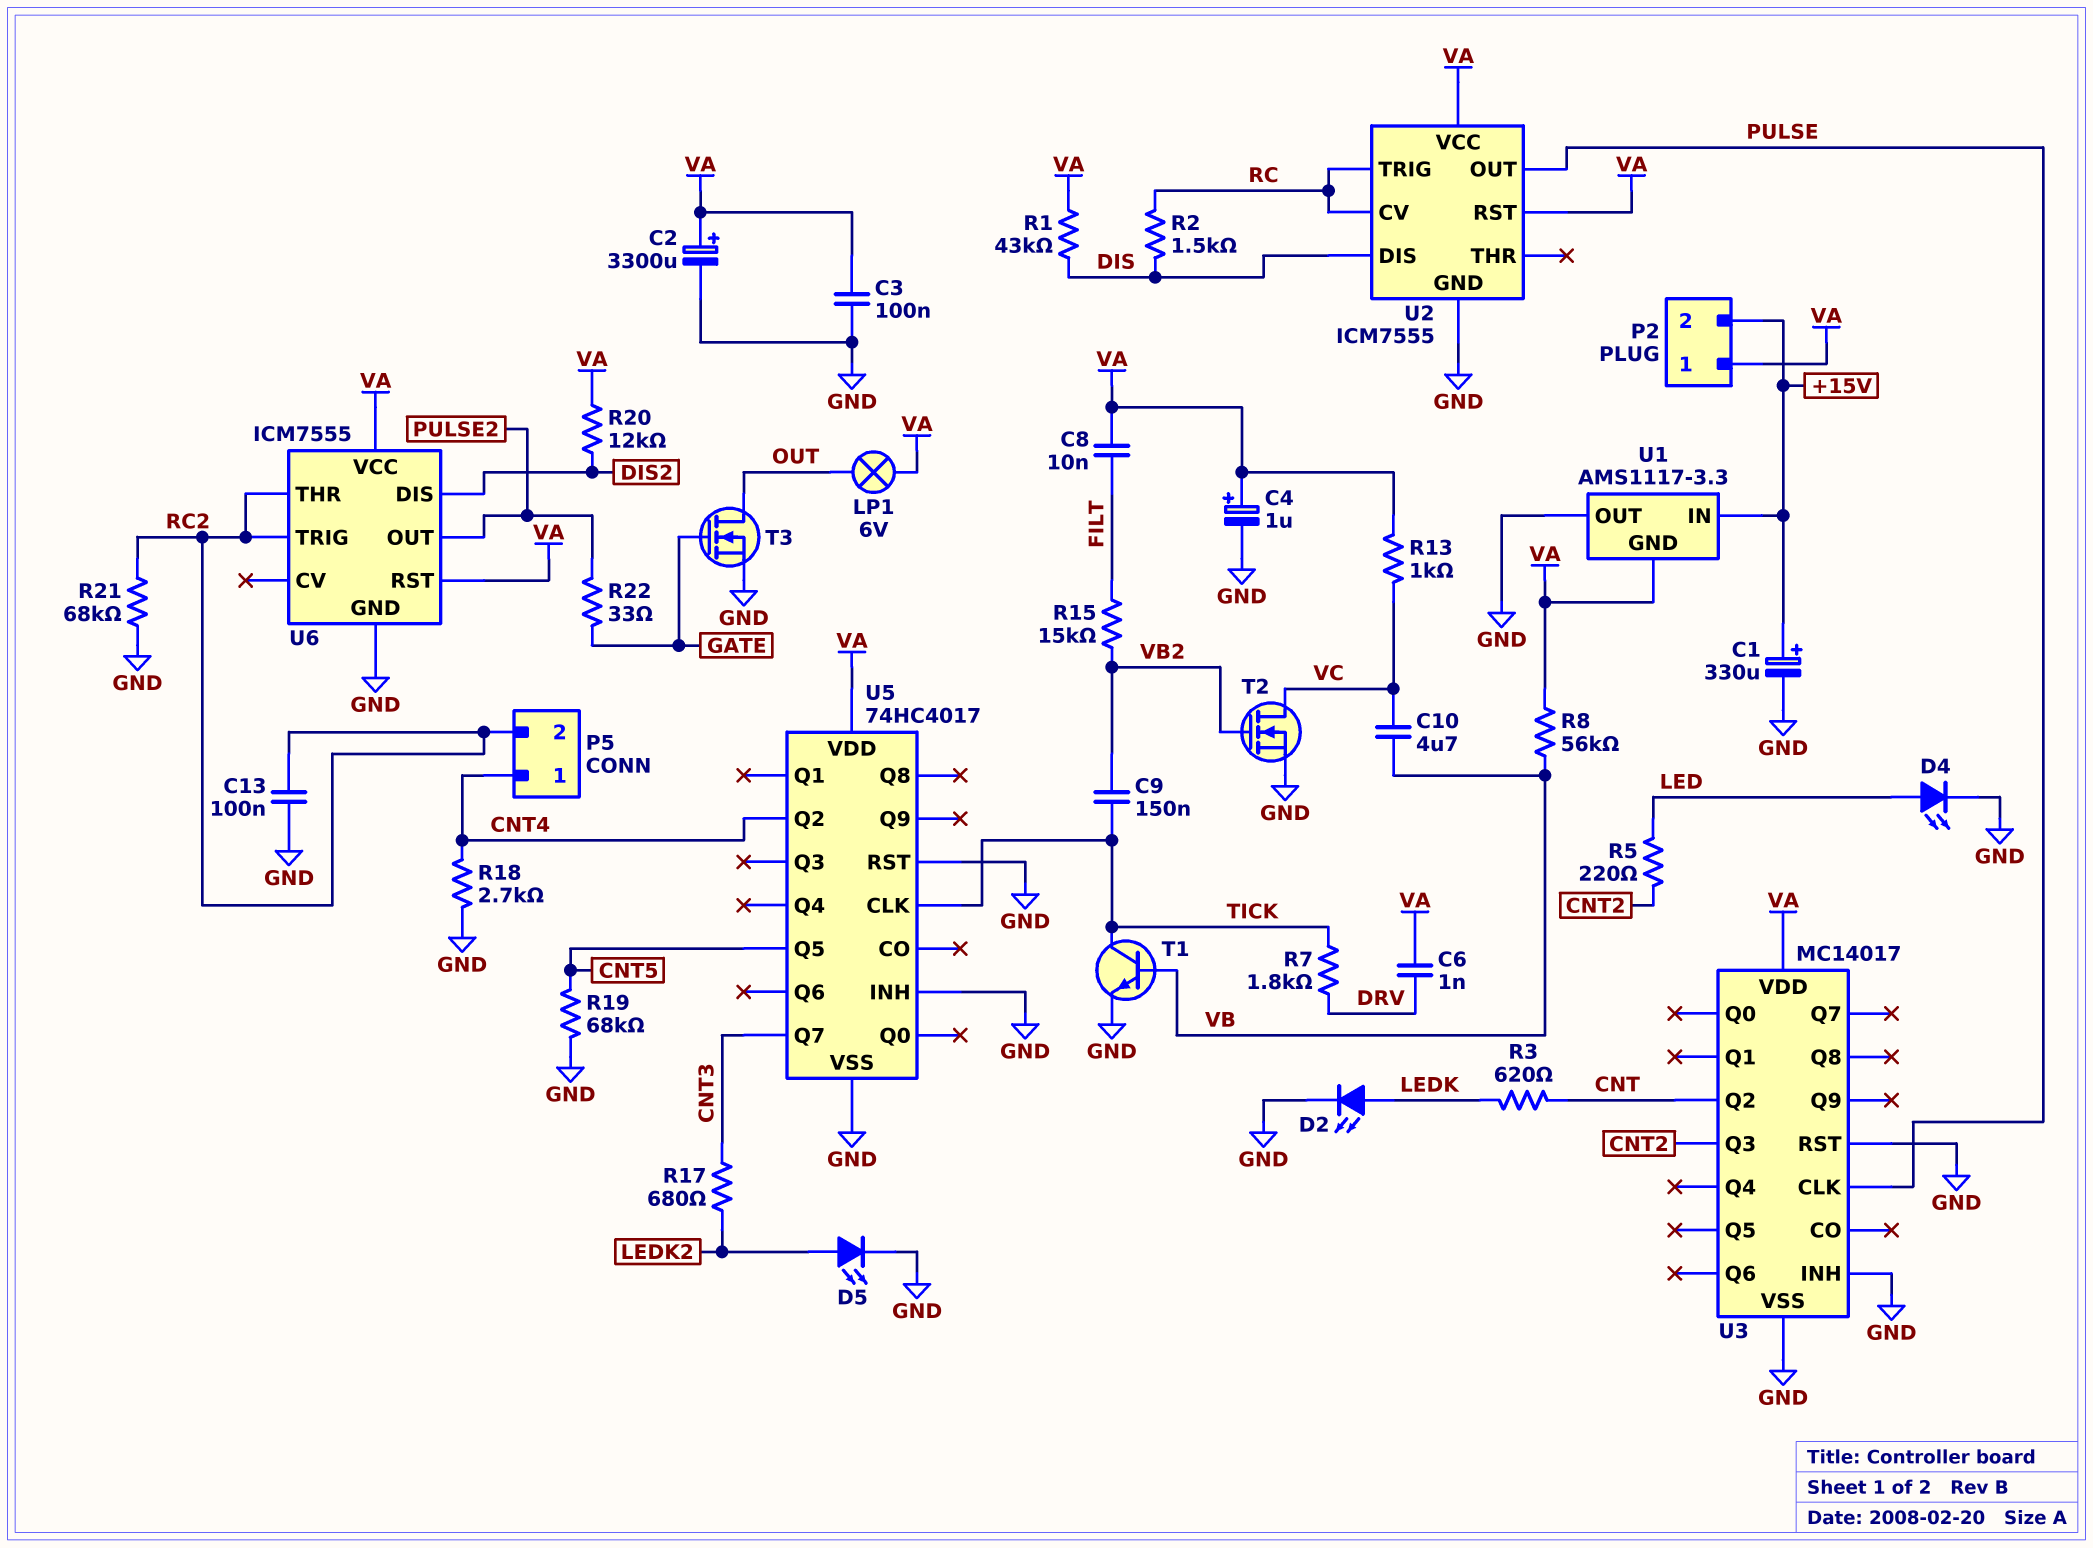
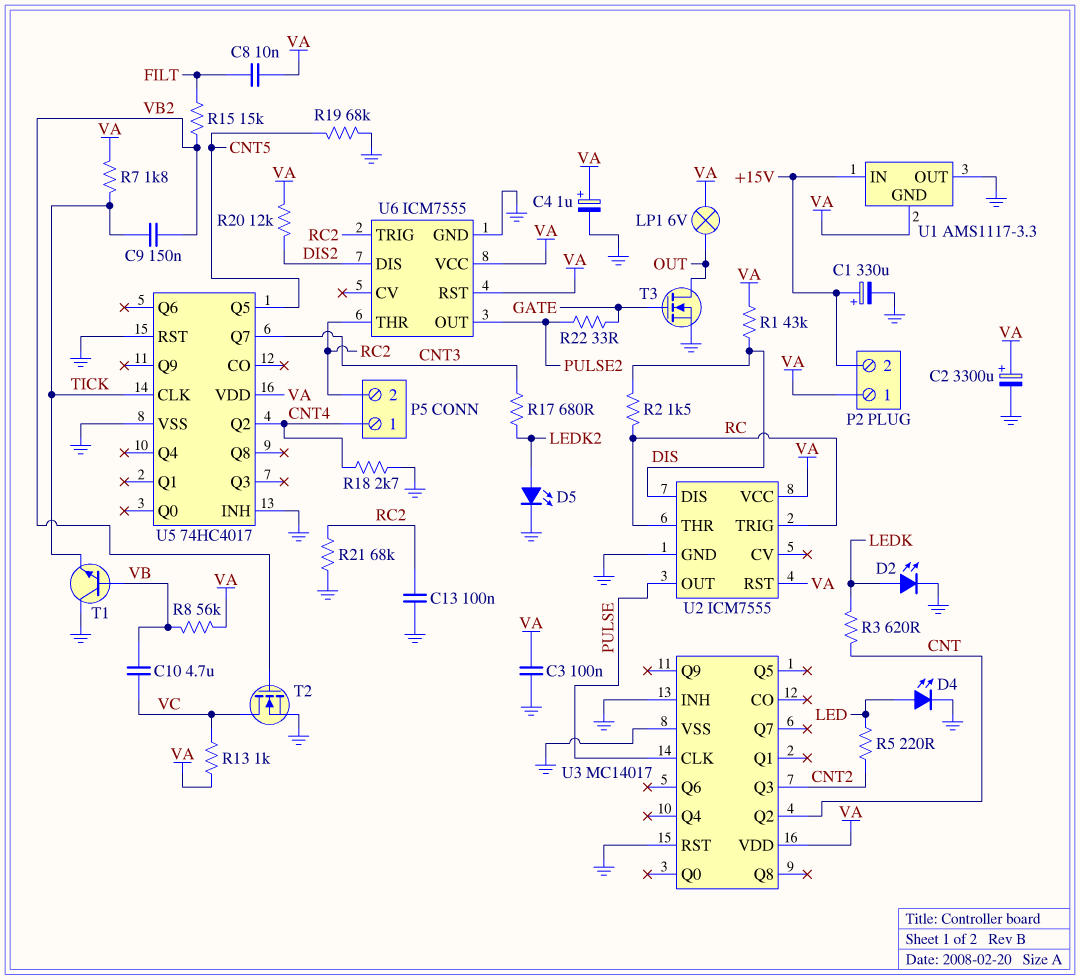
C6: 1nF (DRV, VA) -> none
R7: 1.8k (DRV, TICK) -> 1.8k (TICK, VA)
T1: NPN (B VB, C TICK, E GND) -> NPN (B VB, C GND, E TICK)
U2 pin CV: RC -> none
U2 pin THR: none -> RC

